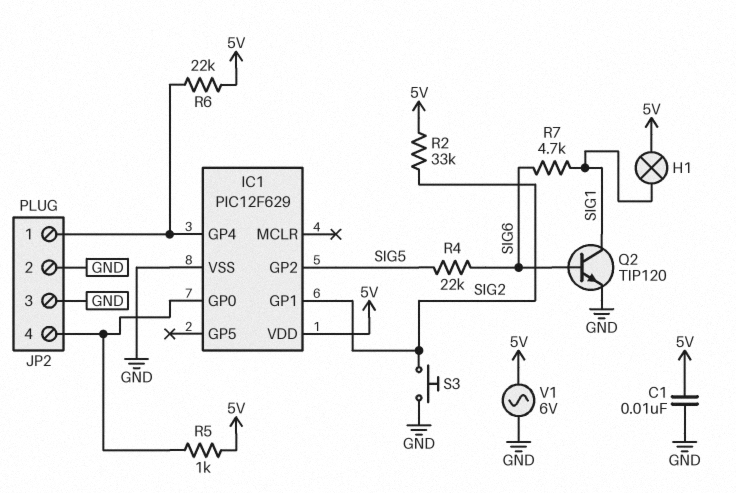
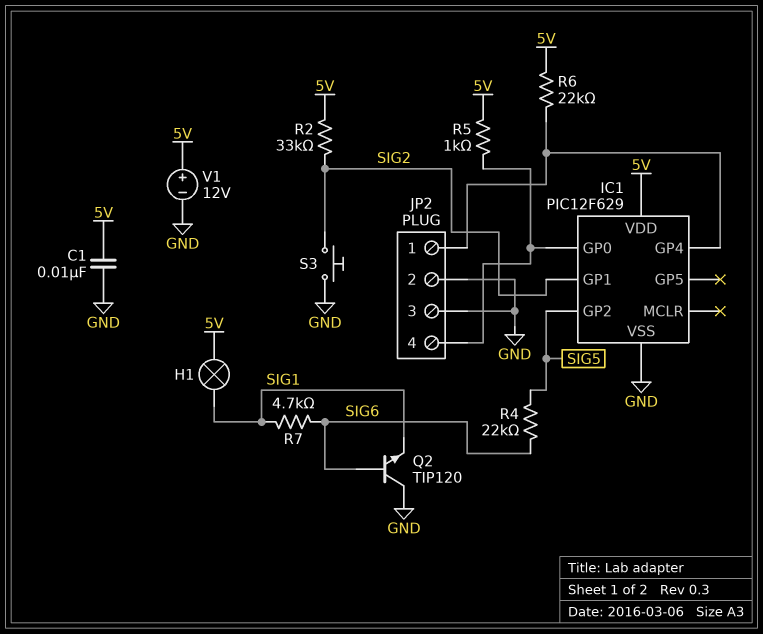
Q2: NPN TIP120 (B SIG6, C SIG1, E GND) -> NPN TIP120 (B SIG6, C GND, E SIG1)
V1: AC 6V (5V, GND) -> 12V (plus 5V, minus GND)

